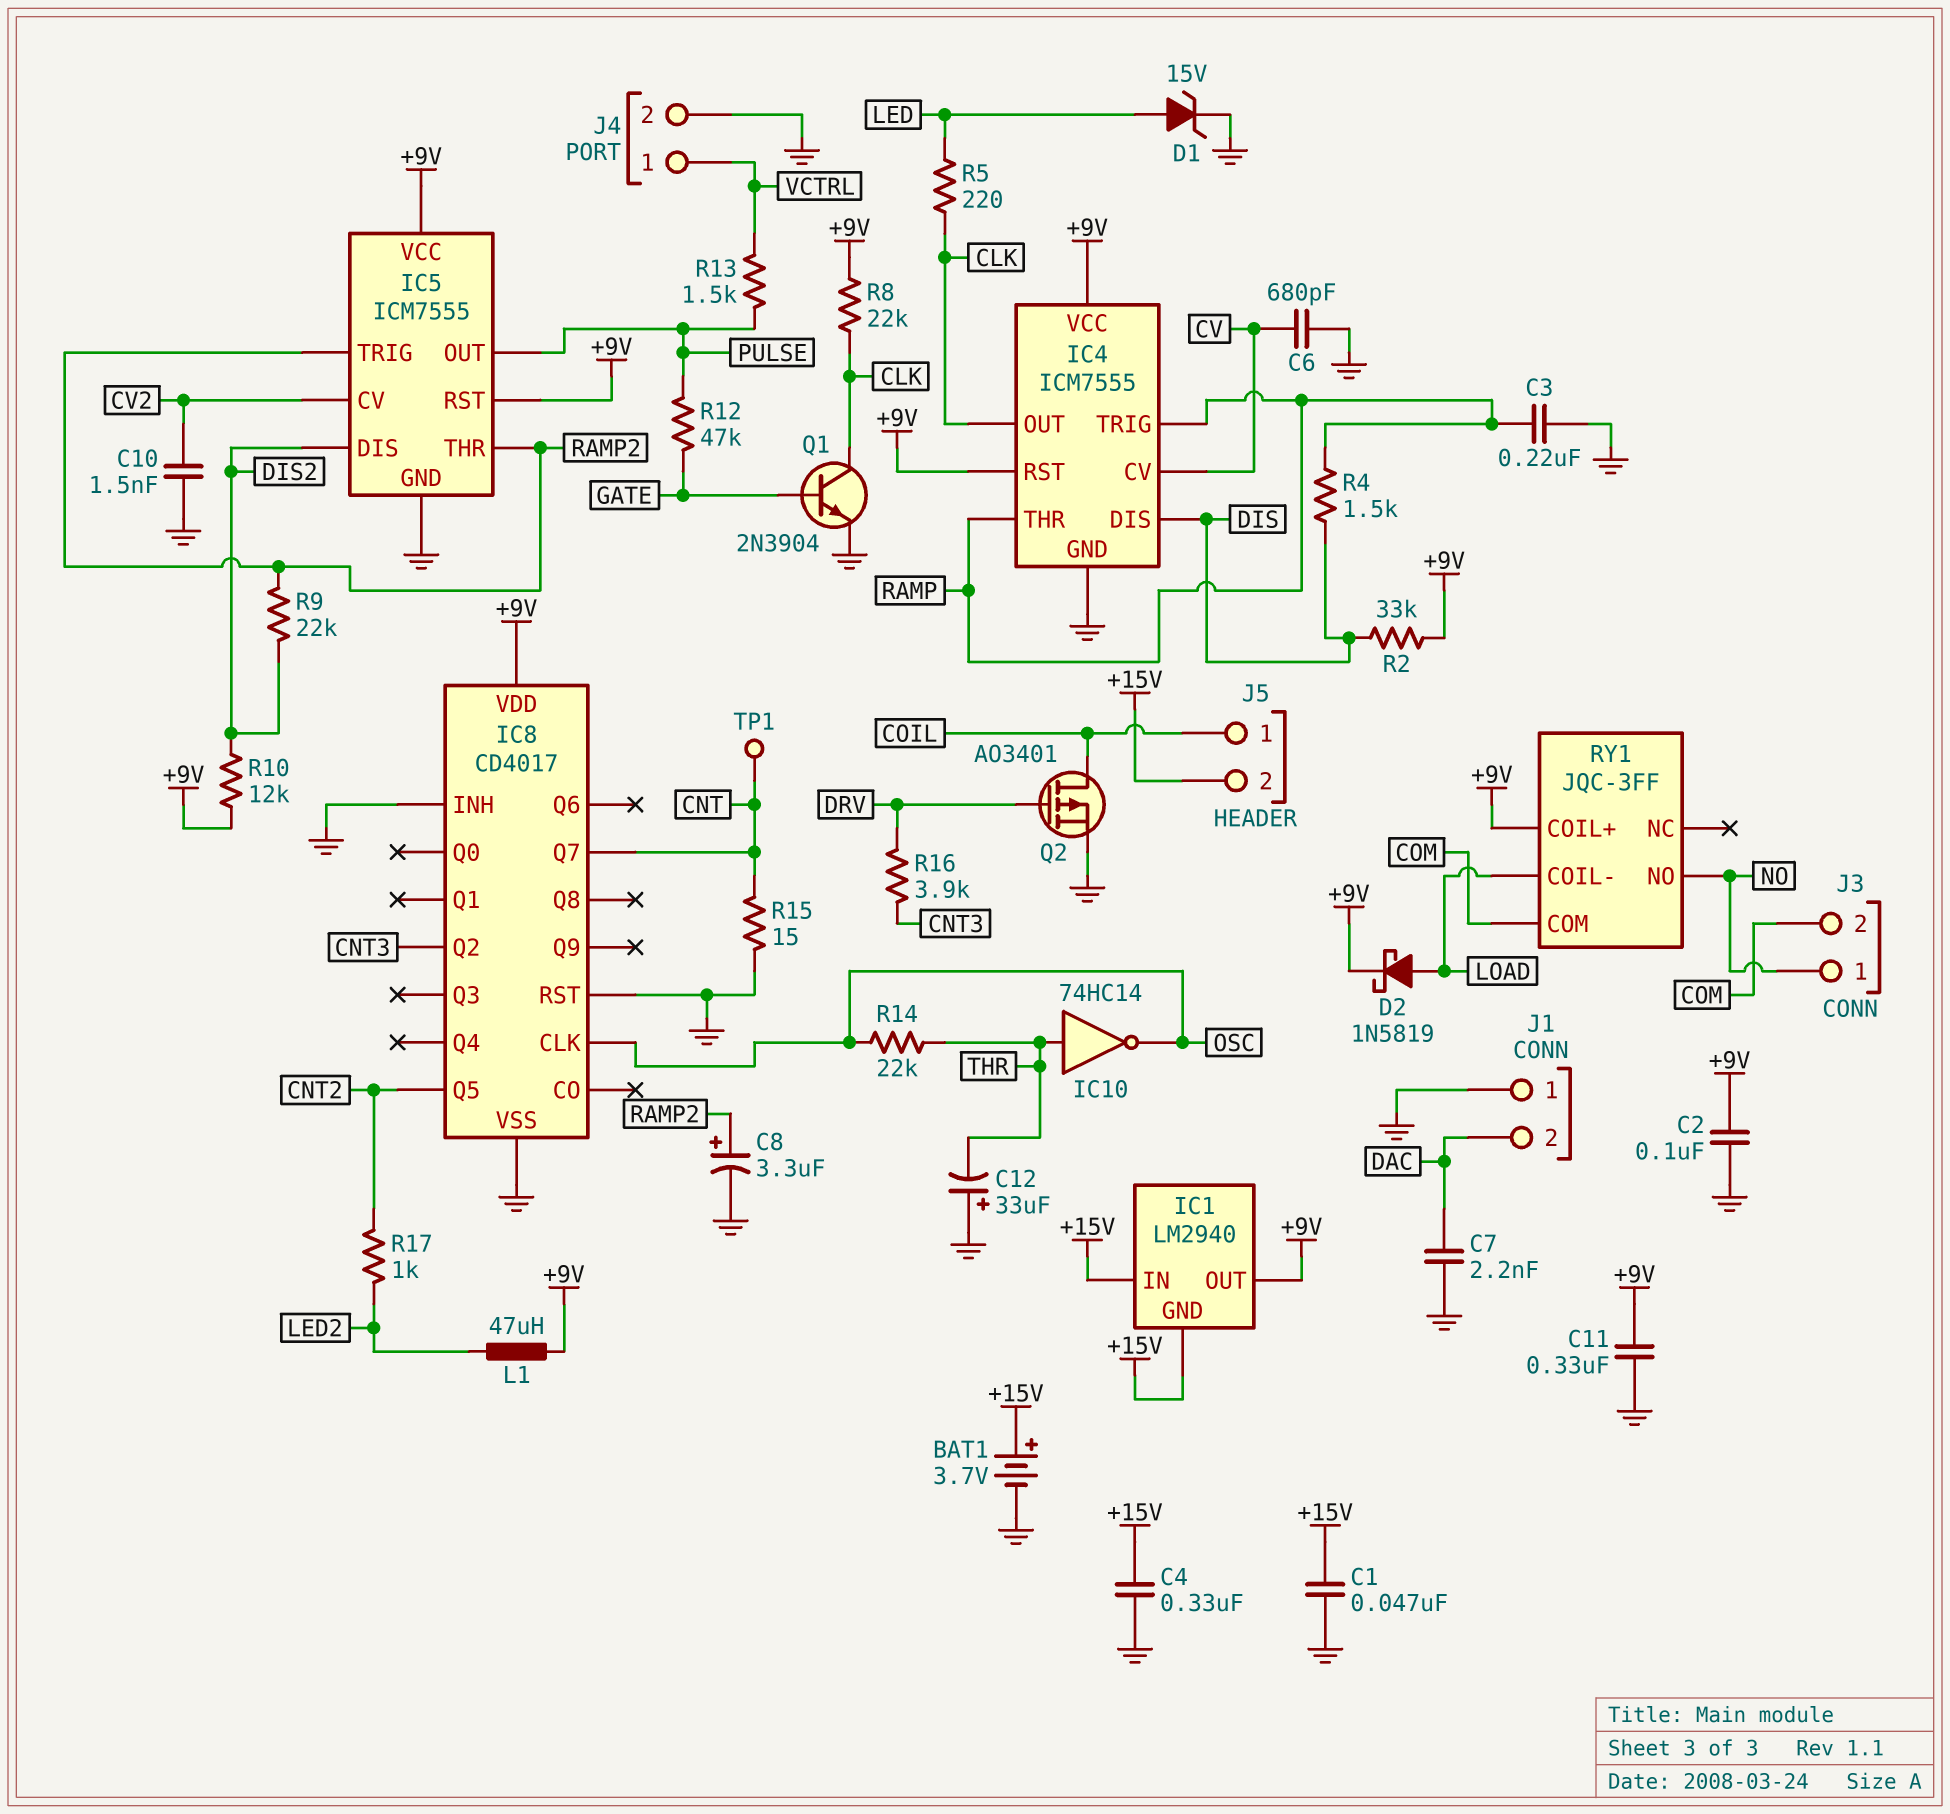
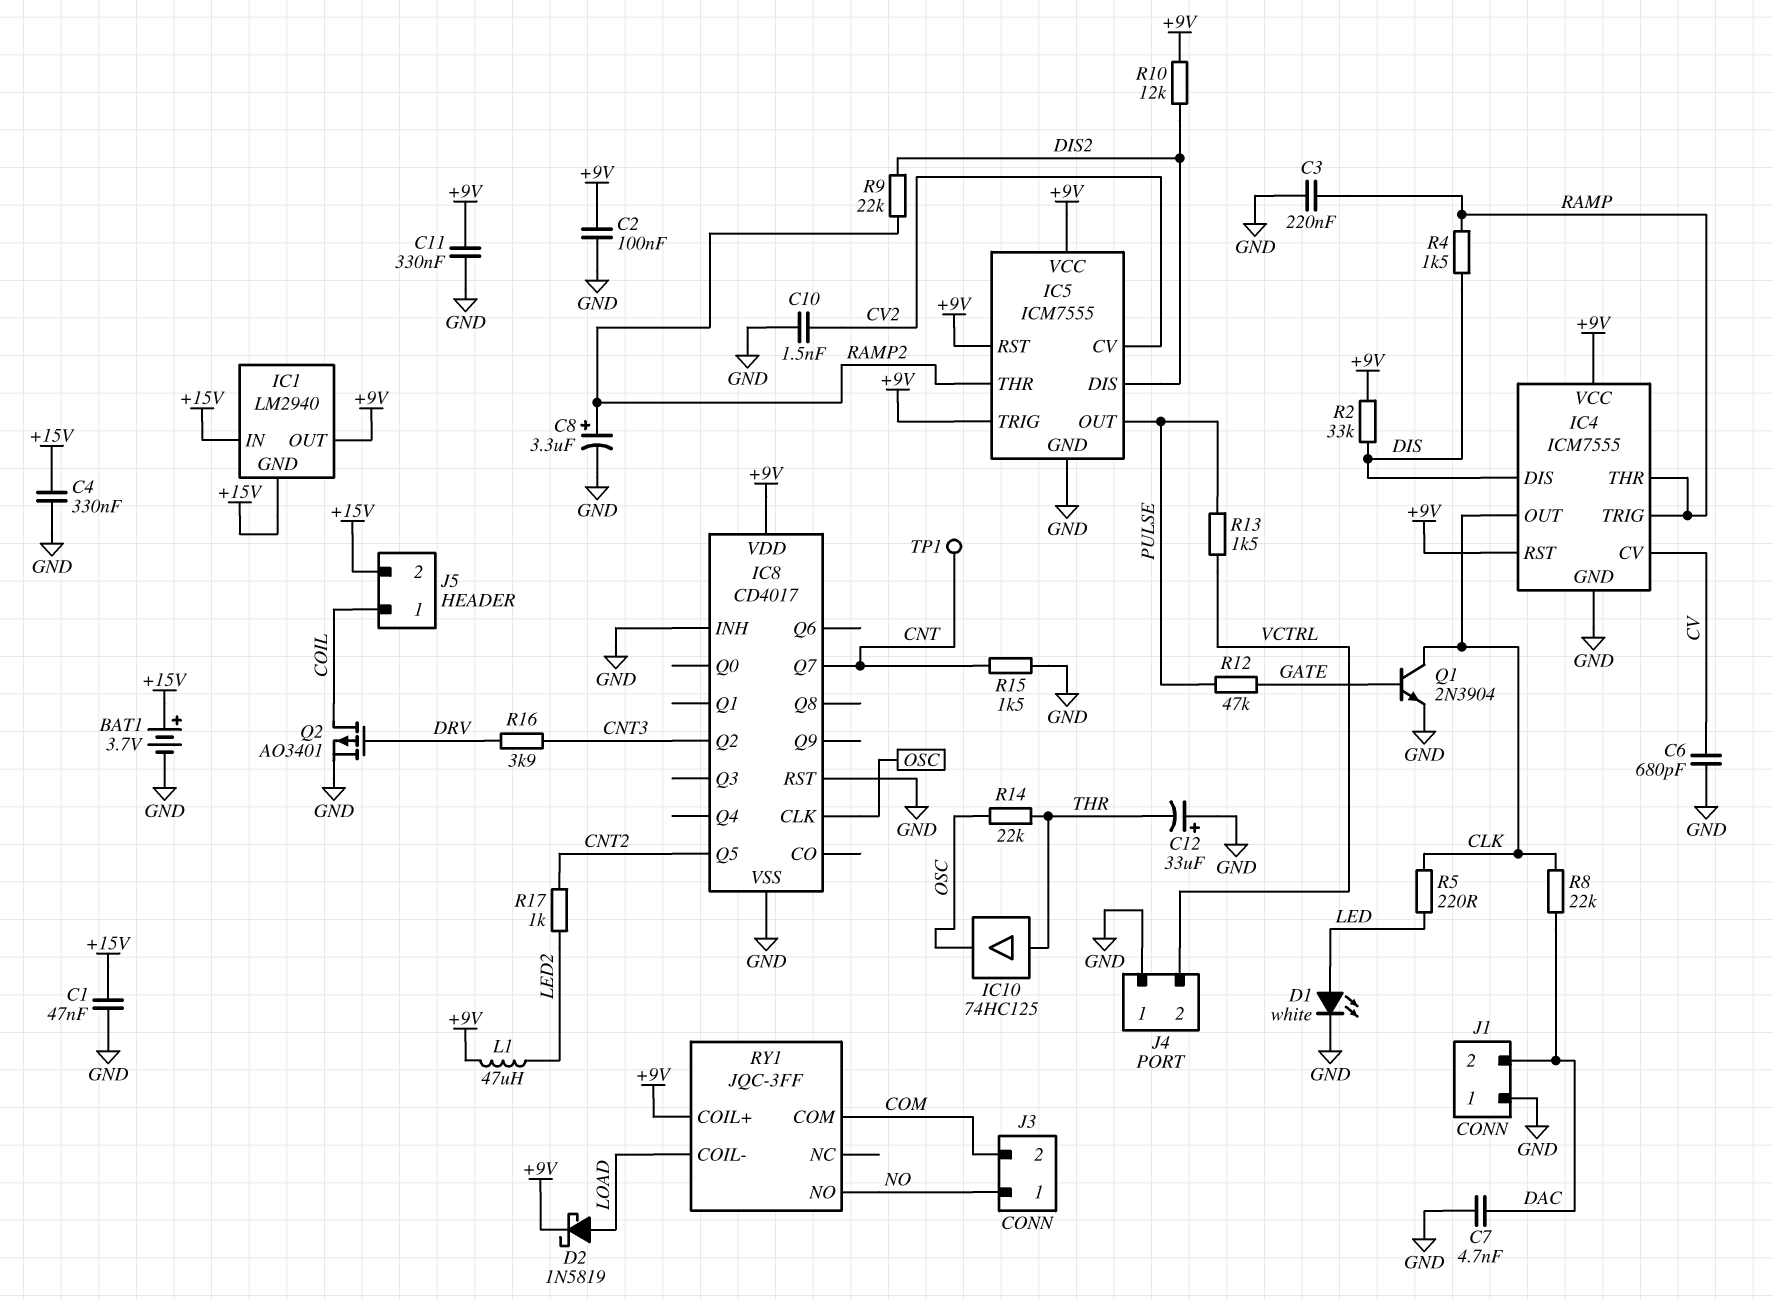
C7: 2.2nF (DAC, GND) -> 4.7nF (DAC, GND)
D1: zener 15V (A LED, K GND) -> LED white (A LED, K GND)
IC5 pin TRIG: RAMP2 -> +9V
IC10: NOT 74HC14 (in THR, out OSC) -> buffer 74HC125 (in THR, out OSC)
J4 pin 1: VCTRL -> GND
J4 pin 2: GND -> VCTRL
R8: 22k (+9V, CLK) -> 22k (CLK, DAC)
R15: 15 (CNT, GND) -> 1.5k (CNT, GND)

